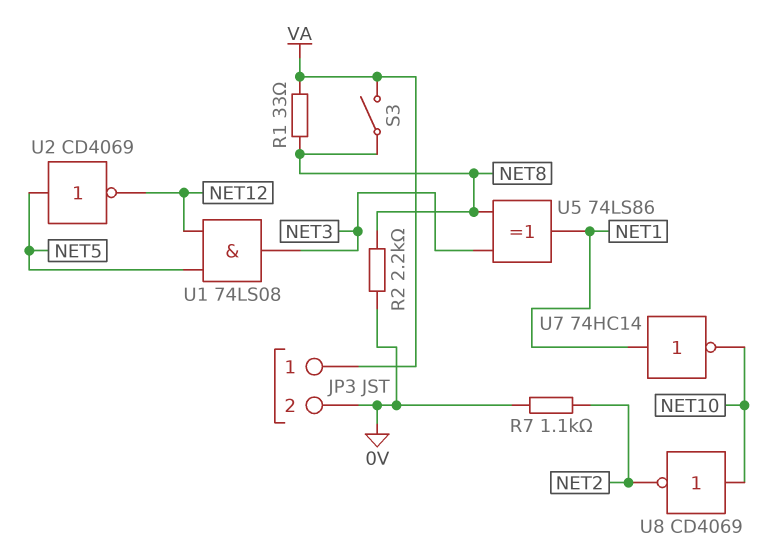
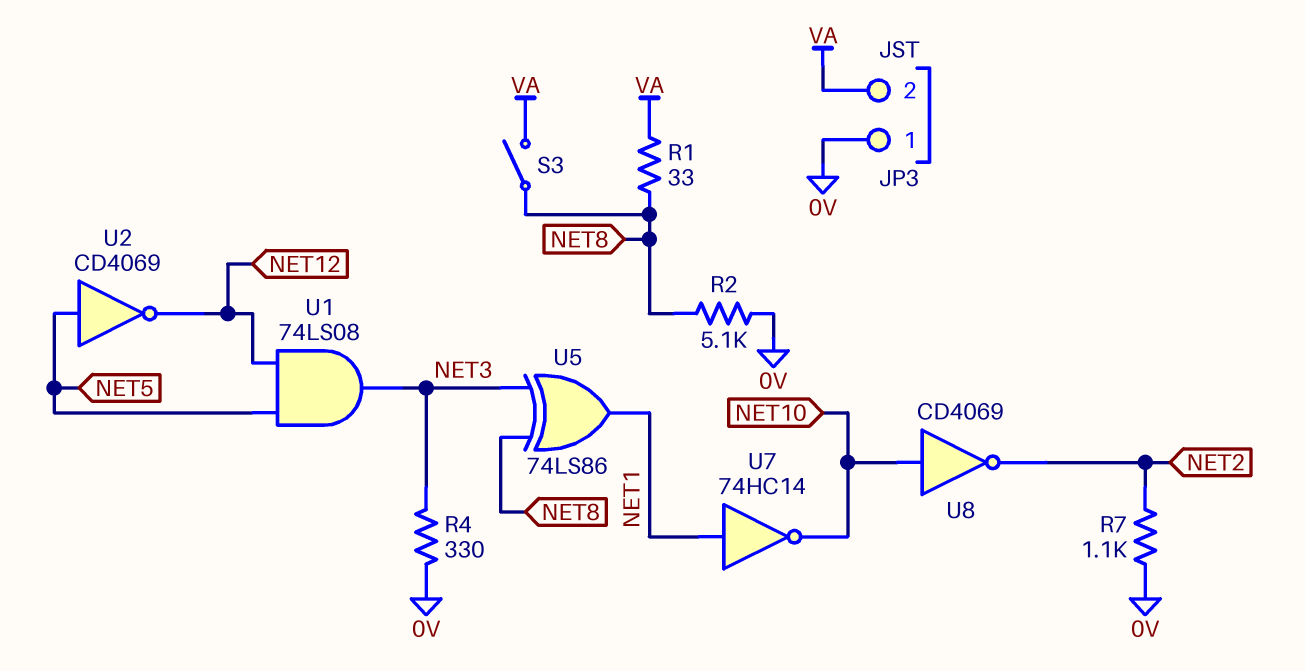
JP3 pin 1: VA -> 0V
JP3 pin 2: 0V -> VA
R2: 2.2k (0V, NET8) -> 5.1k (0V, NET8)
R4: none -> 330 (0V, NET3)

